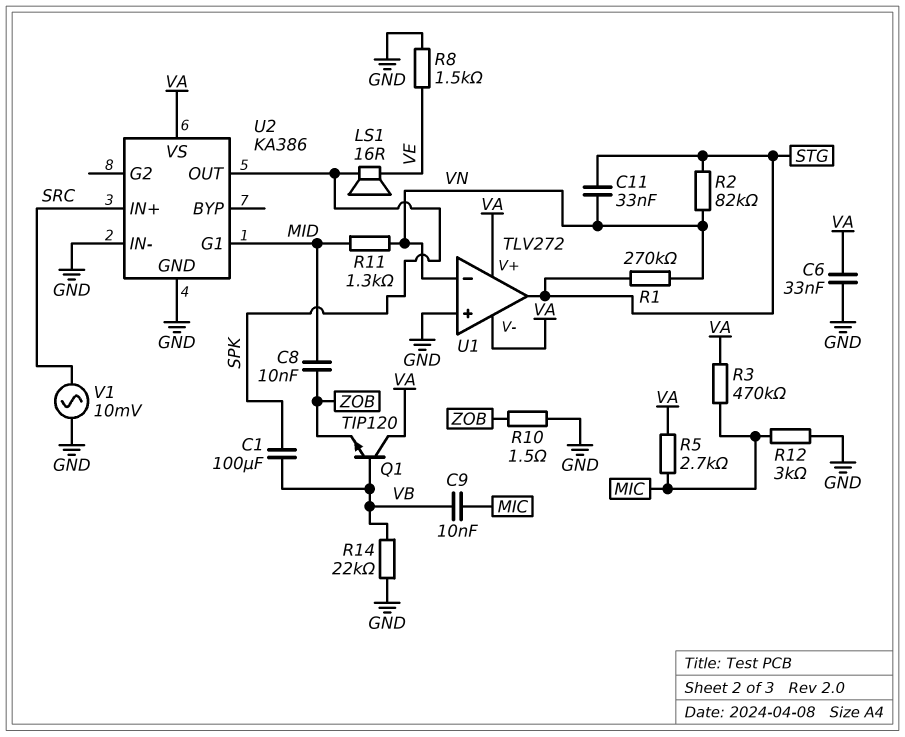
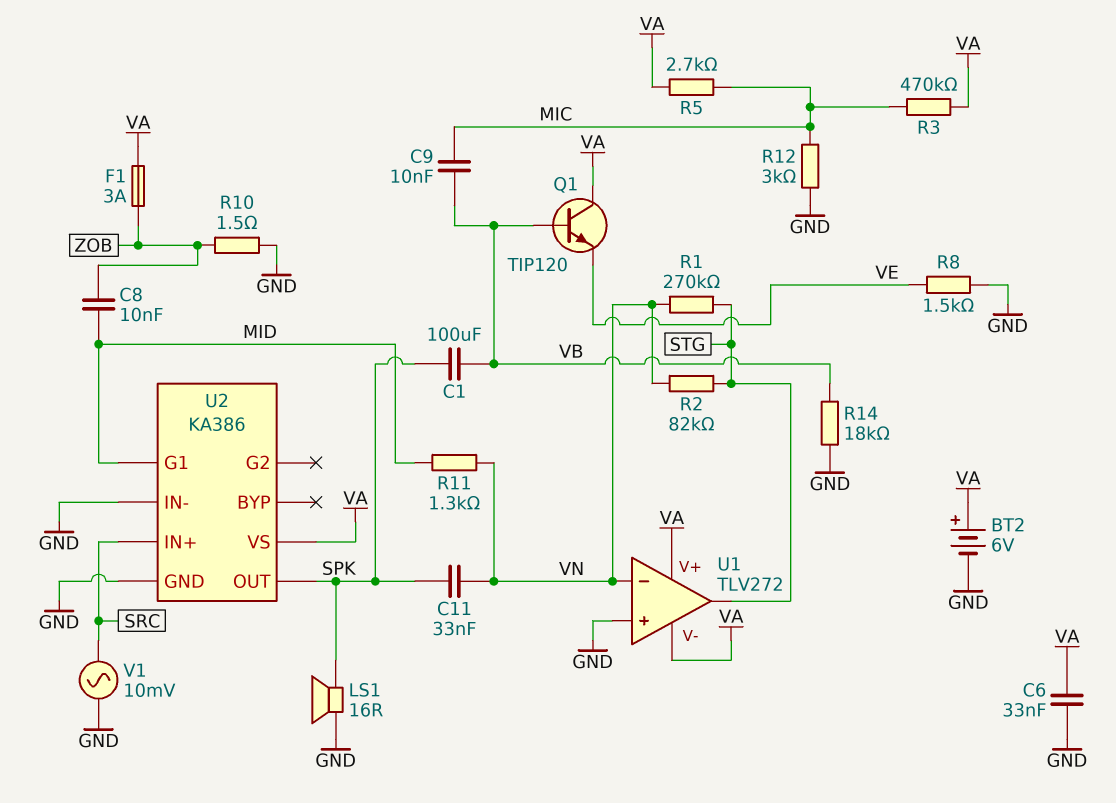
BT2: none -> 6V (plus VA, minus GND)
C11: 33nF (STG, VN) -> 33nF (SPK, VN)
F1: none -> 3A (VA, ZOB)
LS1: speaker 16R (SPK, VE) -> speaker 16R (GND, SPK)
Q1: NPN TIP120 (B VB, C VA, E ZOB) -> NPN TIP120 (B VB, C VA, E VE)
R14: 22k (GND, VB) -> 18k (GND, VB)

